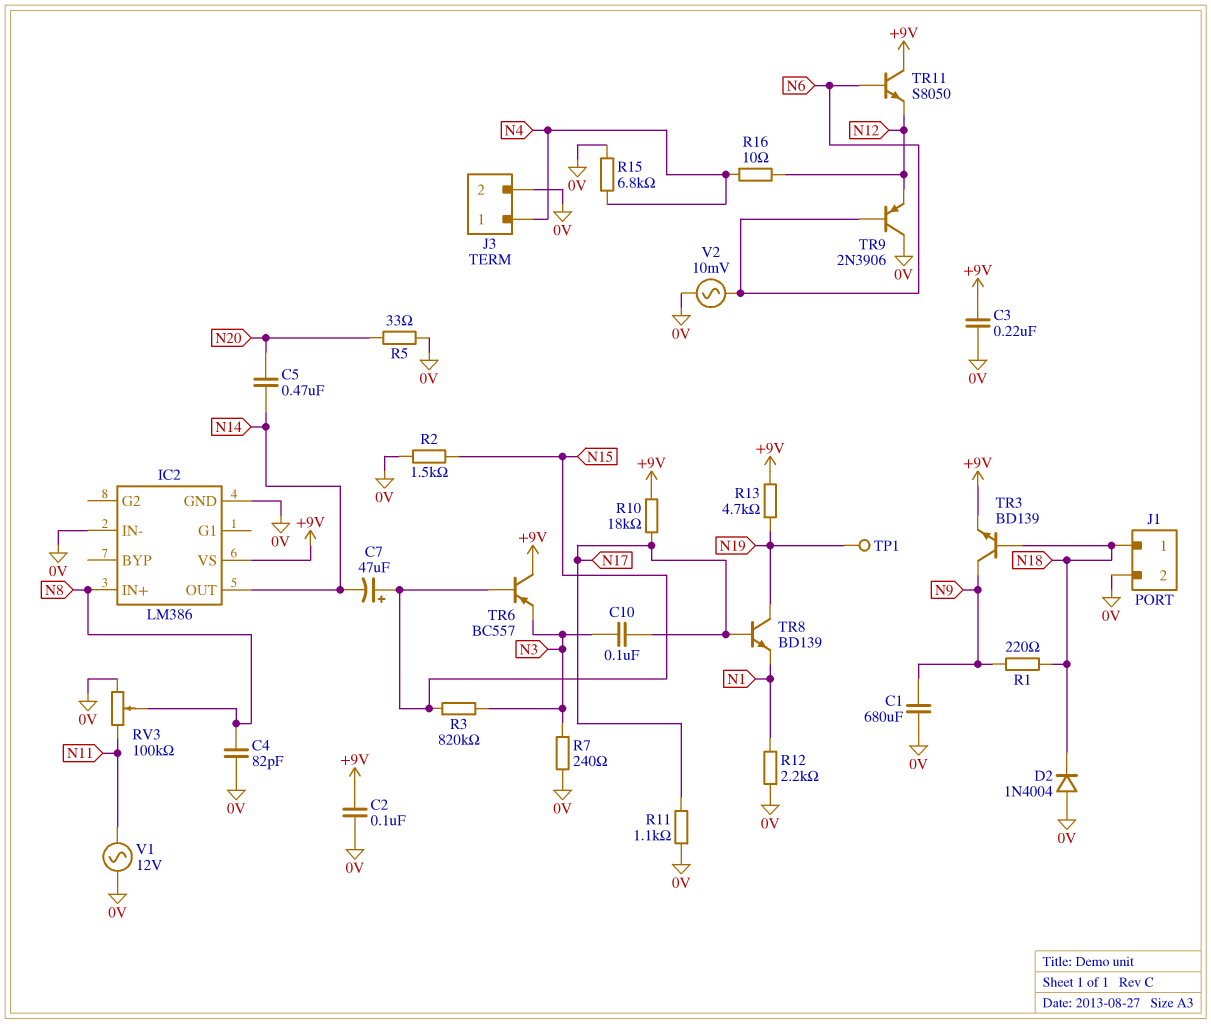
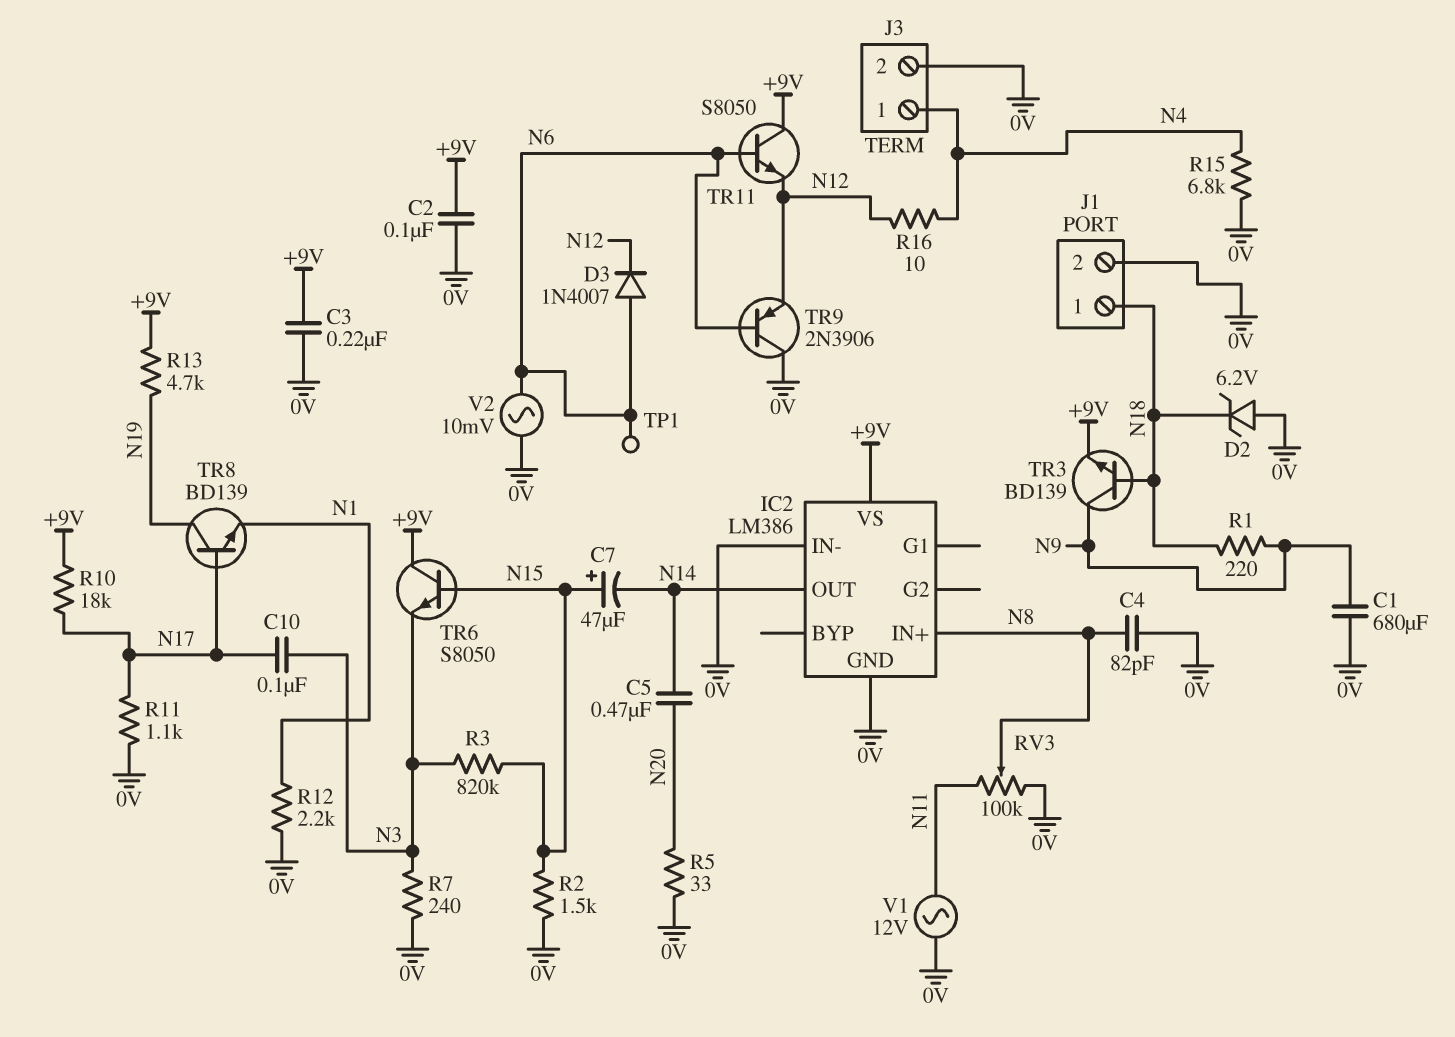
D2: diode 1N4004 (A 0V, K N18) -> zener 6.2V (A 0V, K N18)
D3: none -> diode 1N4007 (A N6, K N12)
TP1: test point (N19) -> test point (N6)
TR6: PNP BC557 (B N15, C +9V, E N3) -> NPN S8050 (B N15, C +9V, E N3)

